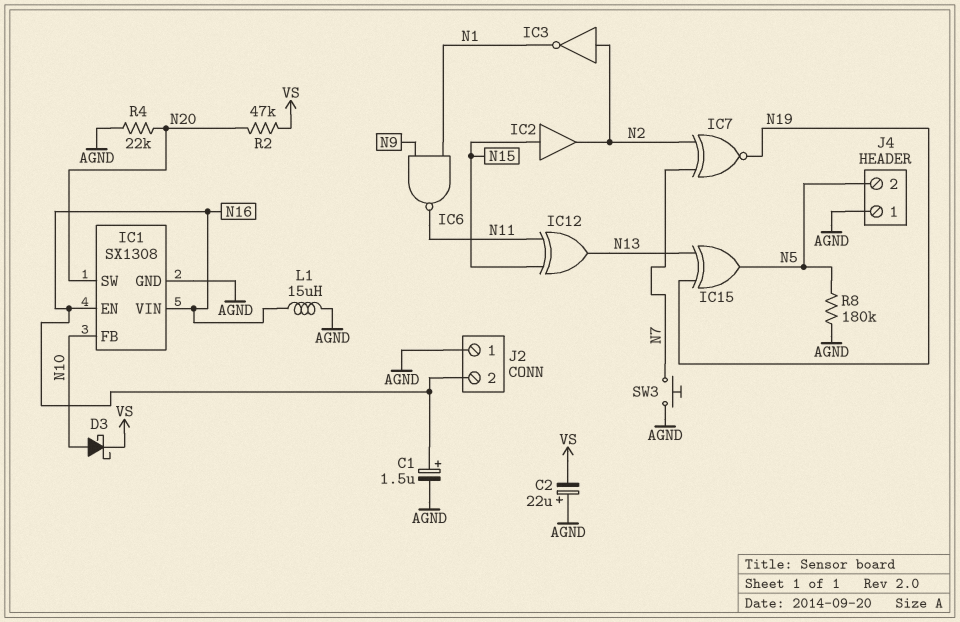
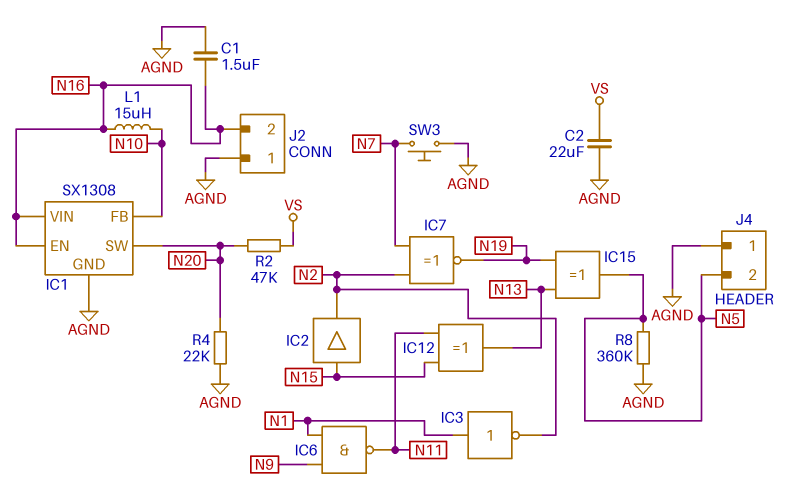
C1: 1.5uF (plus N16, minus AGND) -> 1.5uF (AGND, N16)
C2: 22uF (plus AGND, minus VS) -> 22uF (AGND, VS)
D3: schottky (A N10, K VS) -> none
IC3: NOT (in N2, out N1) -> NOT (in N1, out N2)
L1: 15uH (AGND, N16) -> 15uH (N10, N16)
R8: 180k (AGND, N5) -> 360k (AGND, N5)

